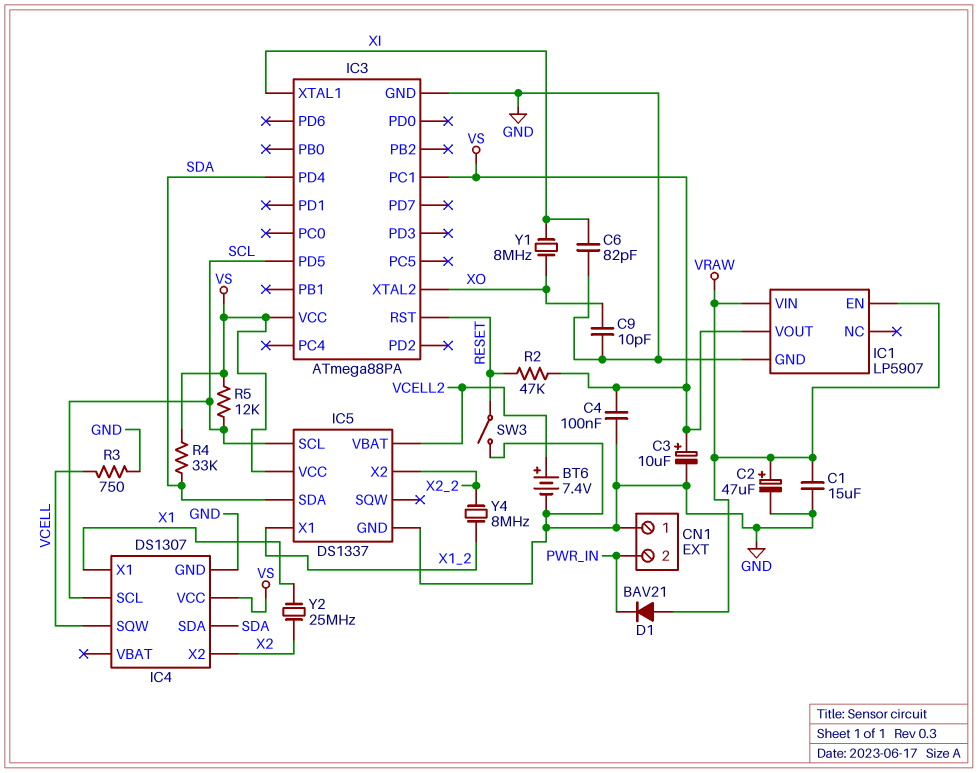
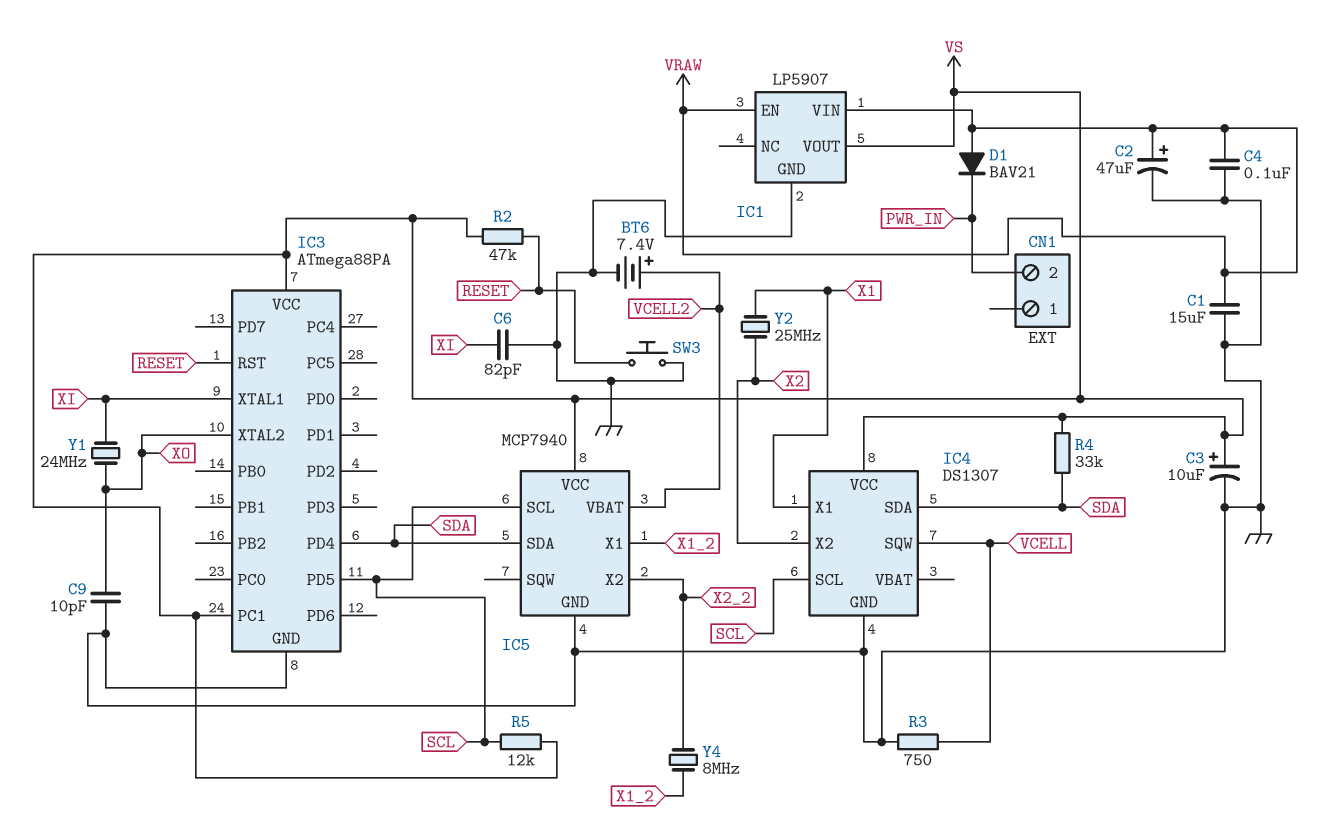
C4: 100nF (GND, VS) -> 100nF (GND, VRAW)
CN1 pin 1: GND -> none
IC5: DS1337 -> MCP7940
SW3: switch (GND, RESET) -> button (GND, RESET)
Y1: 8MHz (XI, XO) -> 24MHz (XI, XO)

